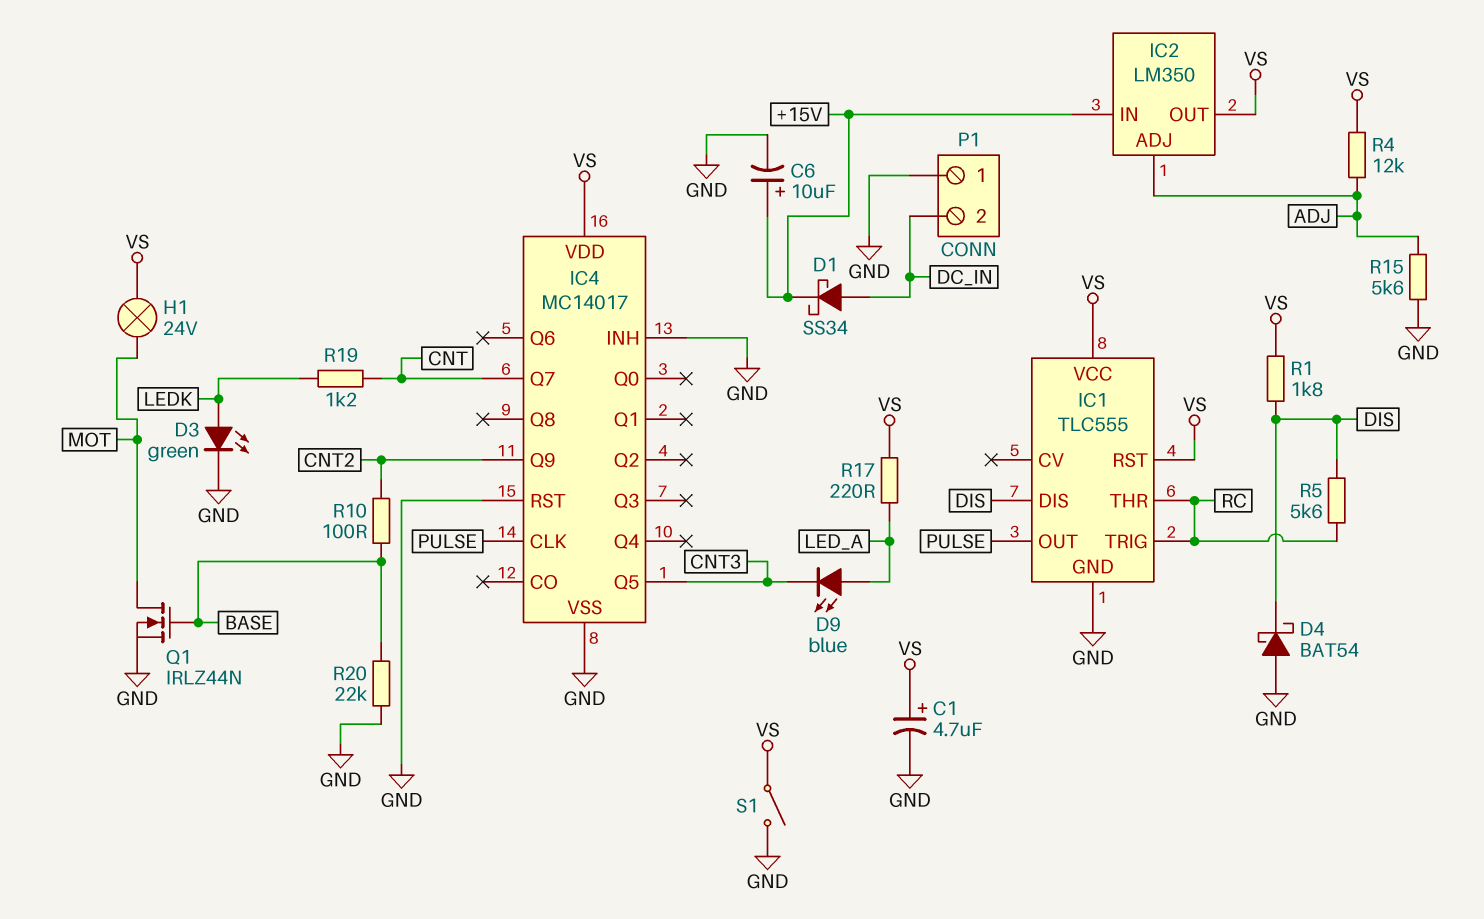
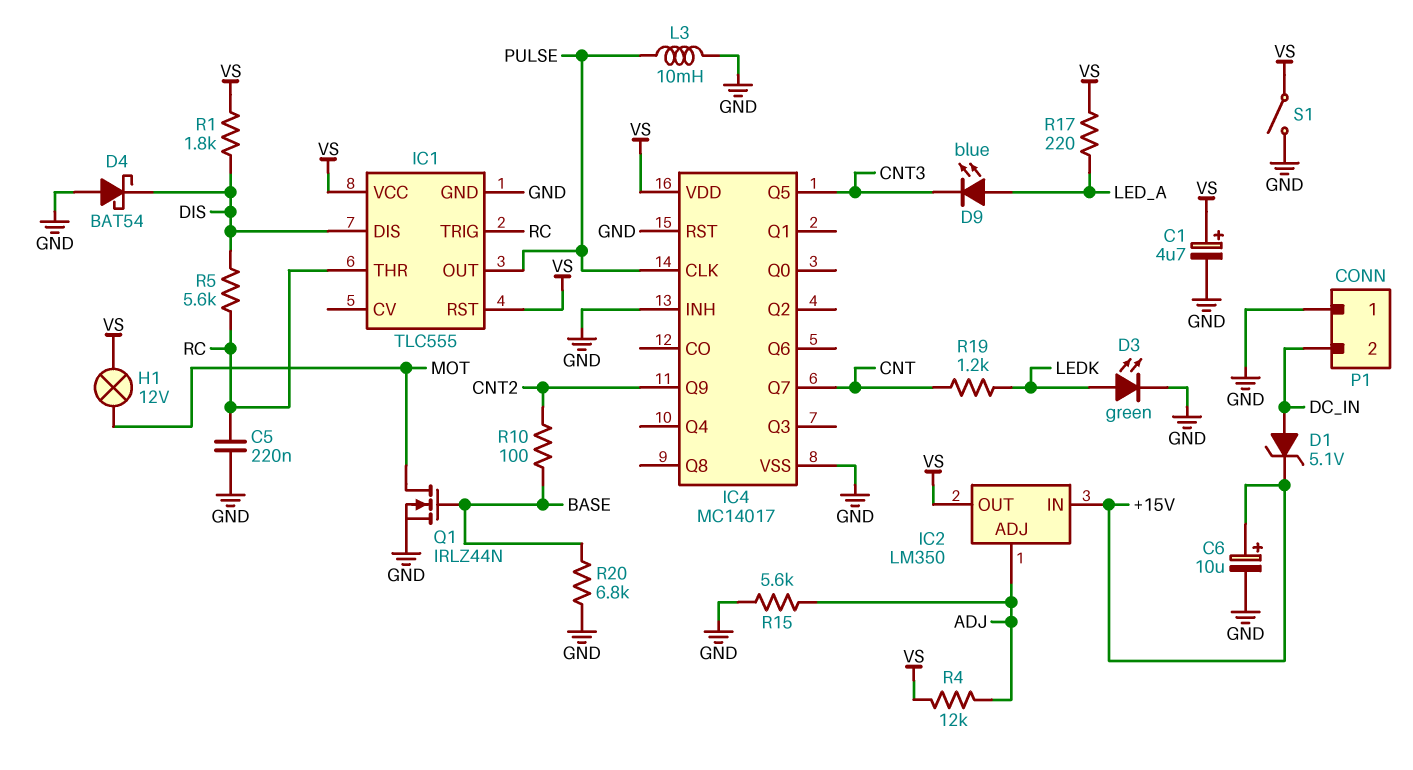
C5: none -> 220nF (GND, RC)
D1: schottky SS34 (A DC_IN, K +15V) -> zener 5.1V (A DC_IN, K +15V)
H1: lamp 24V (MOT, VS) -> lamp 12V (MOT, VS)
L3: none -> 10mH (GND, PULSE)
R20: 22k (BASE, GND) -> 6.8k (BASE, GND)

